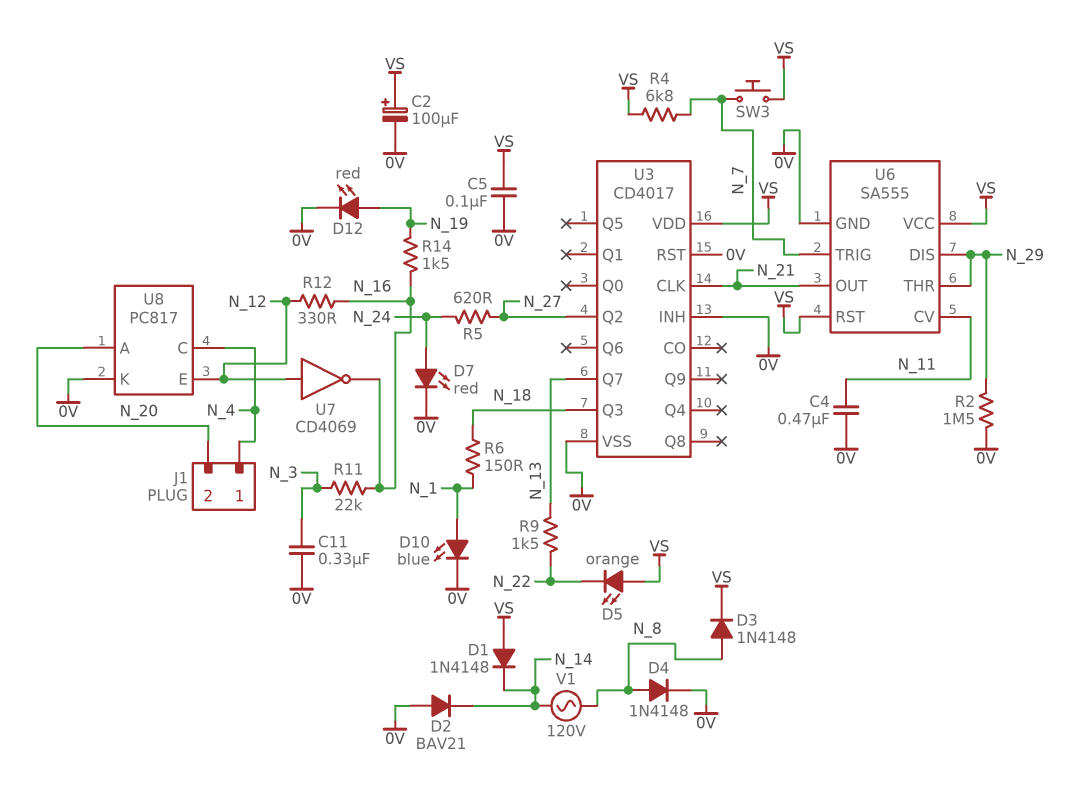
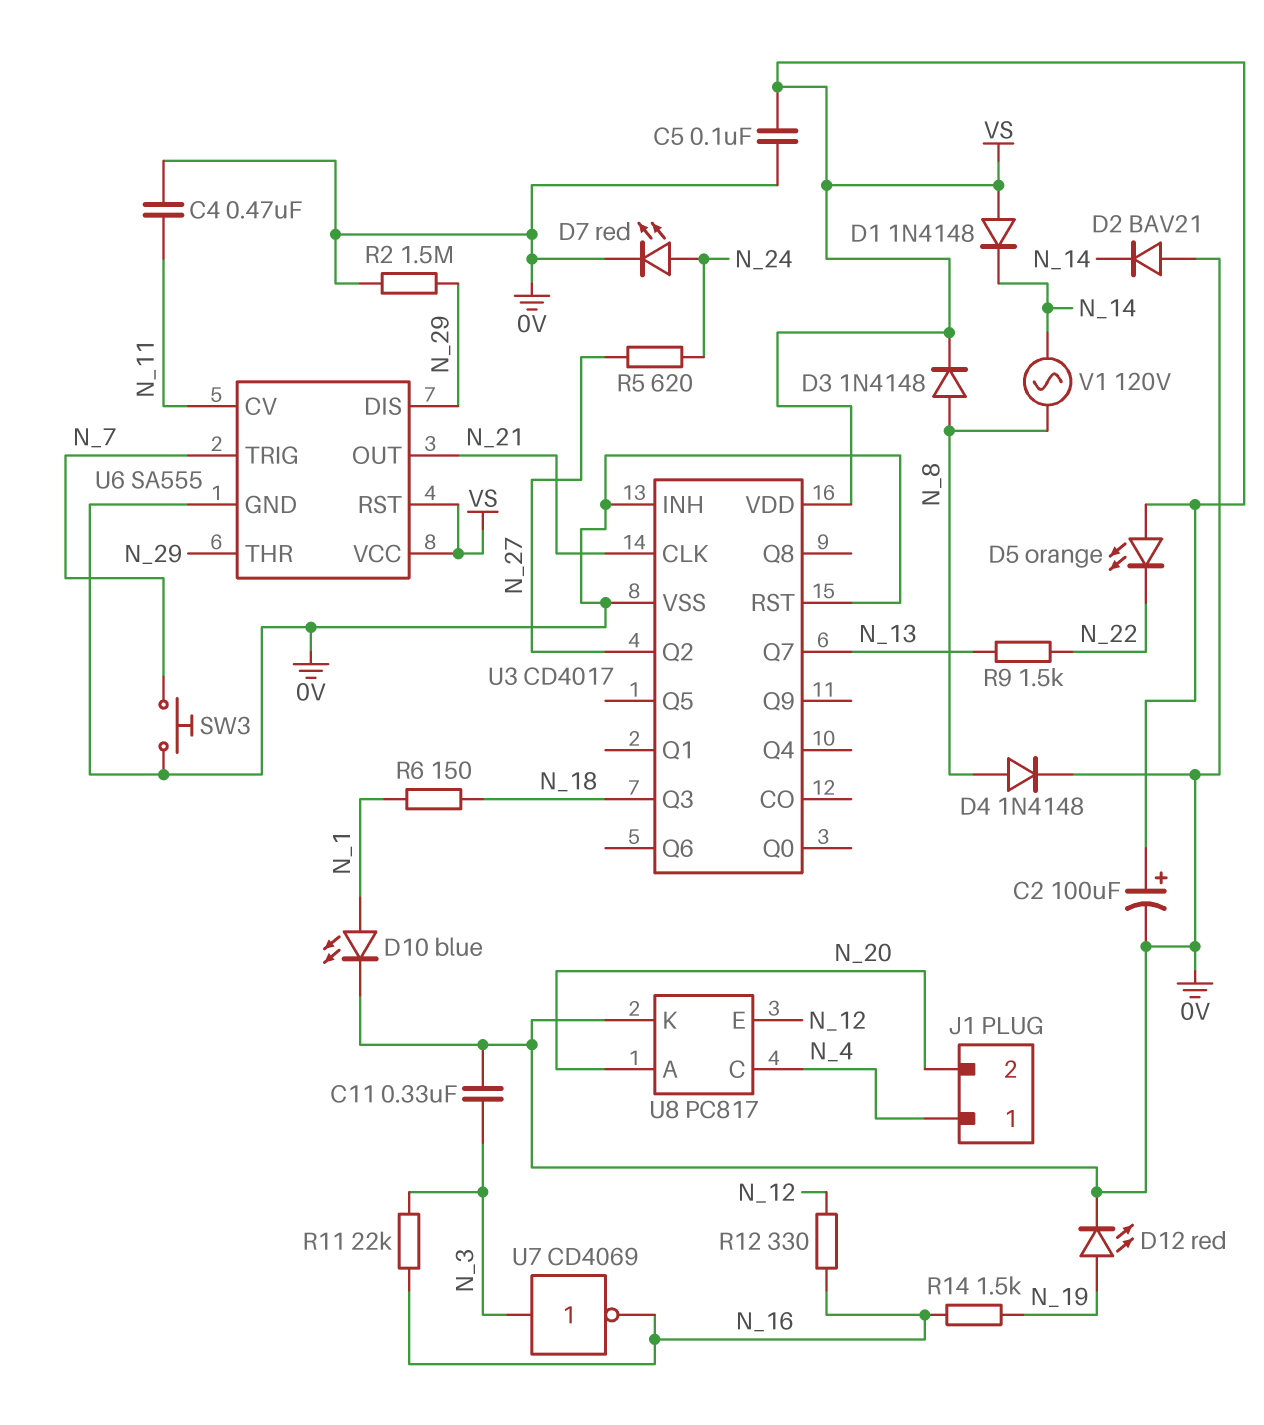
R4: 6.8k (N_7, VS) -> none
SW3: button (N_7, VS) -> button (0V, N_7)
U7: NOT CD4069 (in N_12, out N_16) -> NOT CD4069 (in N_3, out N_16)

